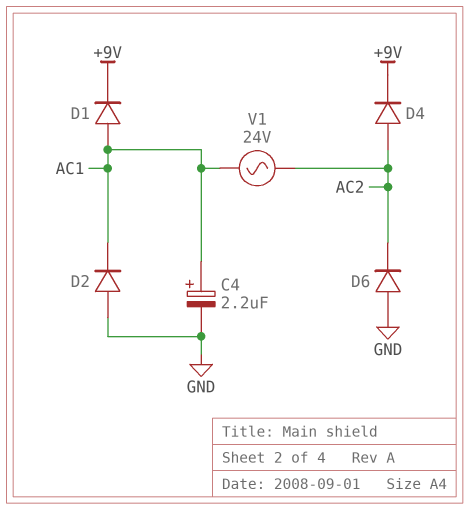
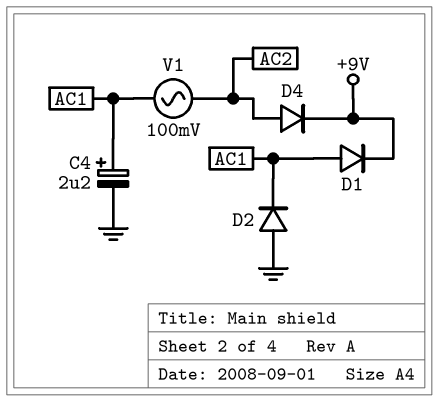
D6: diode (A GND, K AC2) -> none
V1: AC 24V (AC1, AC2) -> AC 100mV (AC1, AC2)

